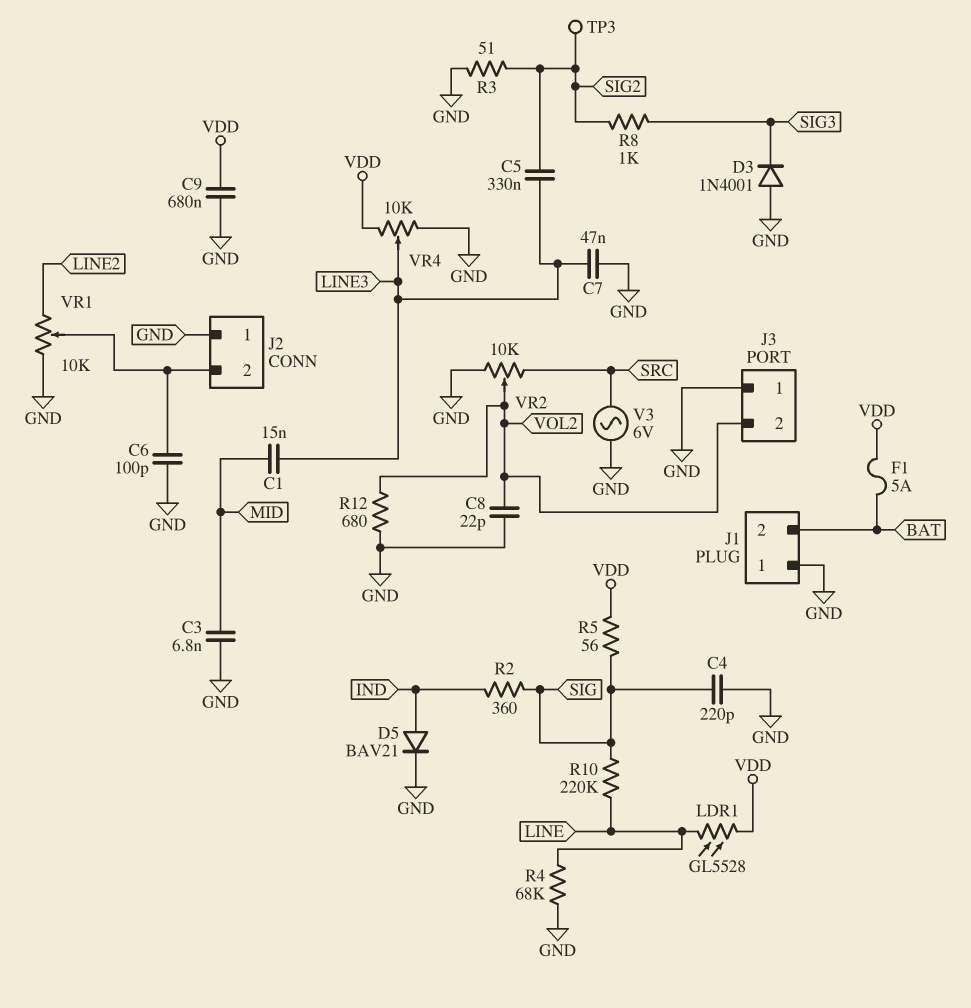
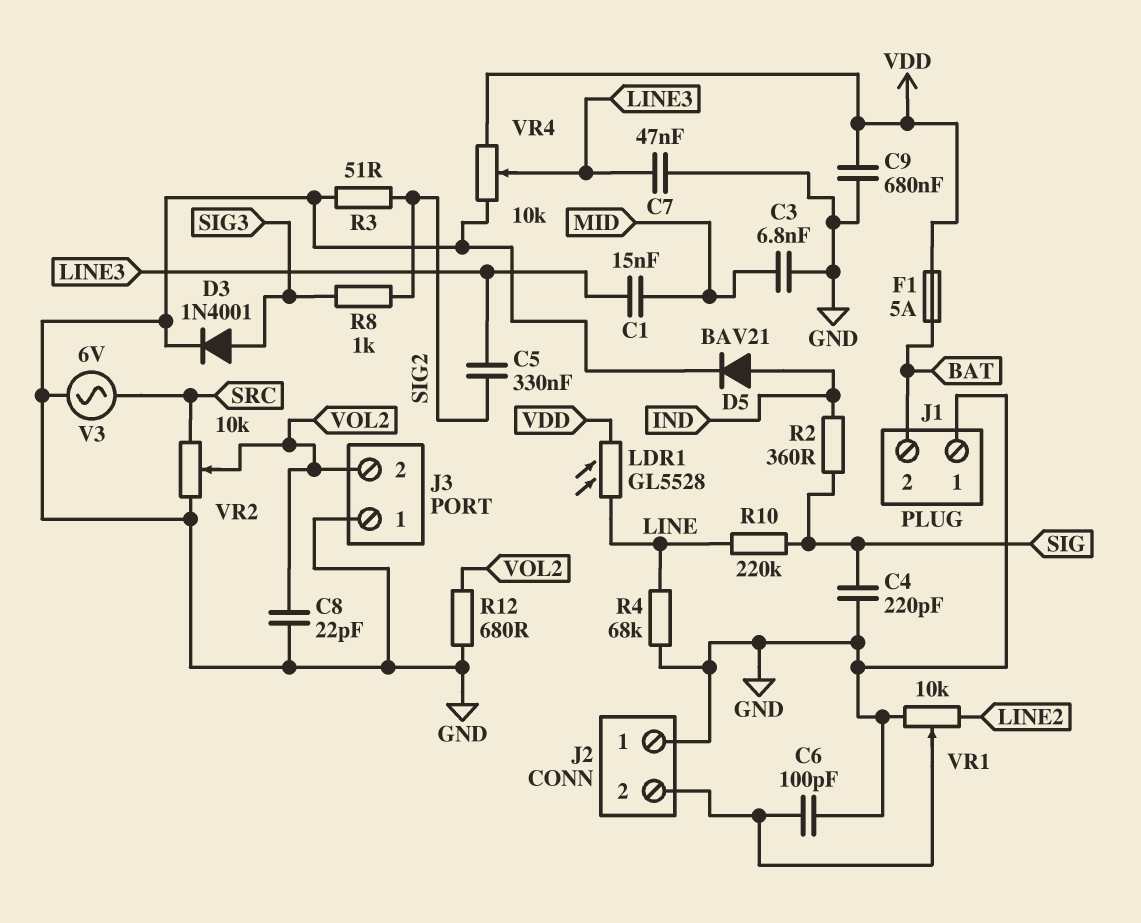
D3: diode 1N4001 (A GND, K SIG3) -> diode 1N4001 (A SIG3, K GND)
R5: 56 (SIG, VDD) -> none
TP3: test point (SIG2) -> none

